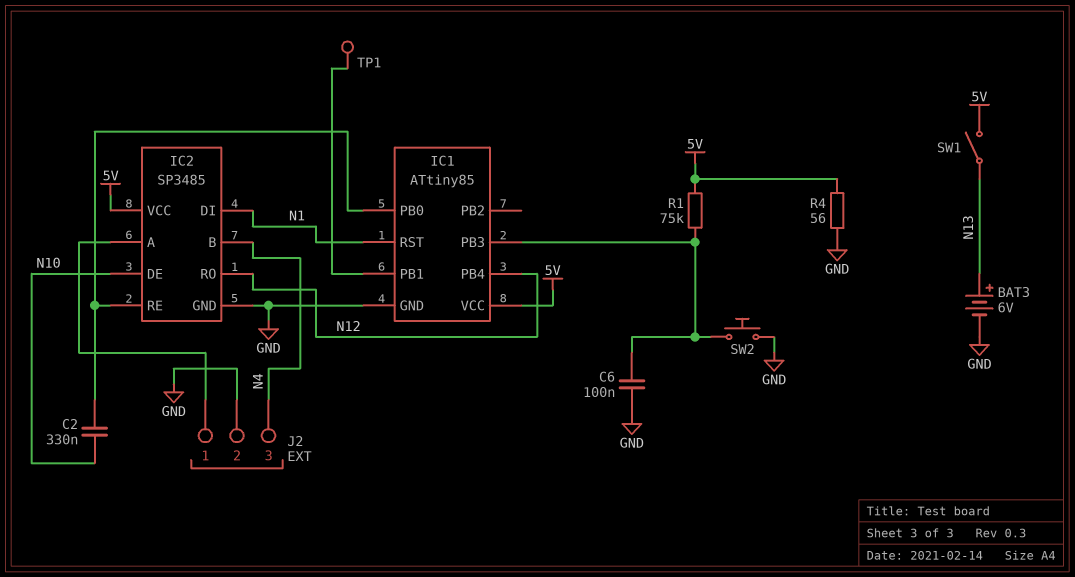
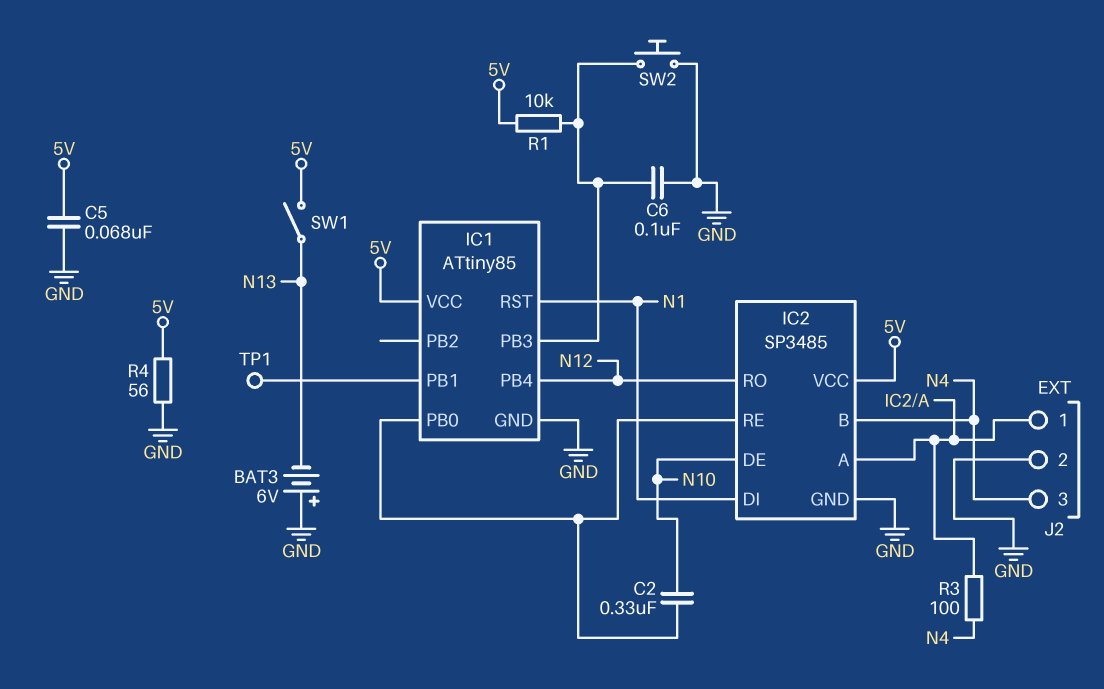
BAT3: 6V (plus N13, minus GND) -> 6V (plus GND, minus N13)
C5: none -> 68nF (5V, GND)
R1: 75k (5V, IC1/PB3) -> 10k (5V, IC1/PB3)
R3: none -> 100 (IC2/A, N4)

